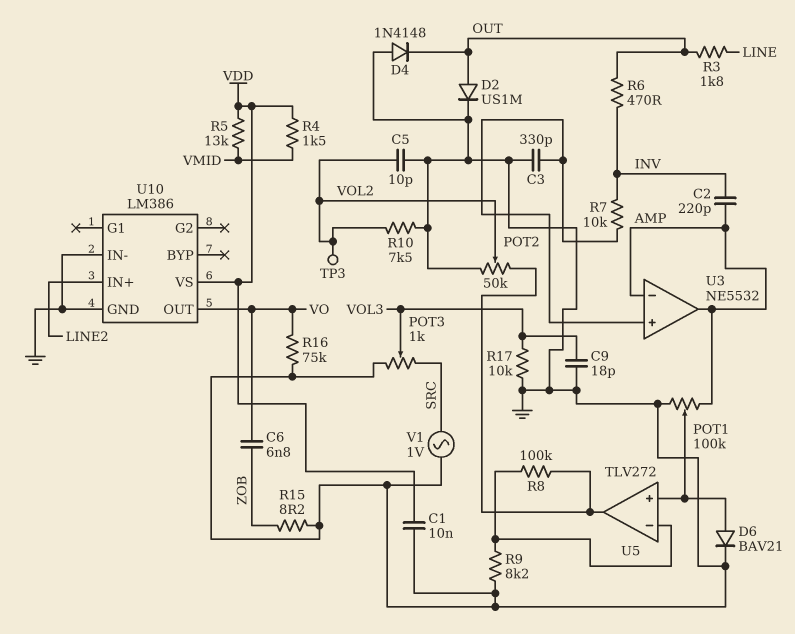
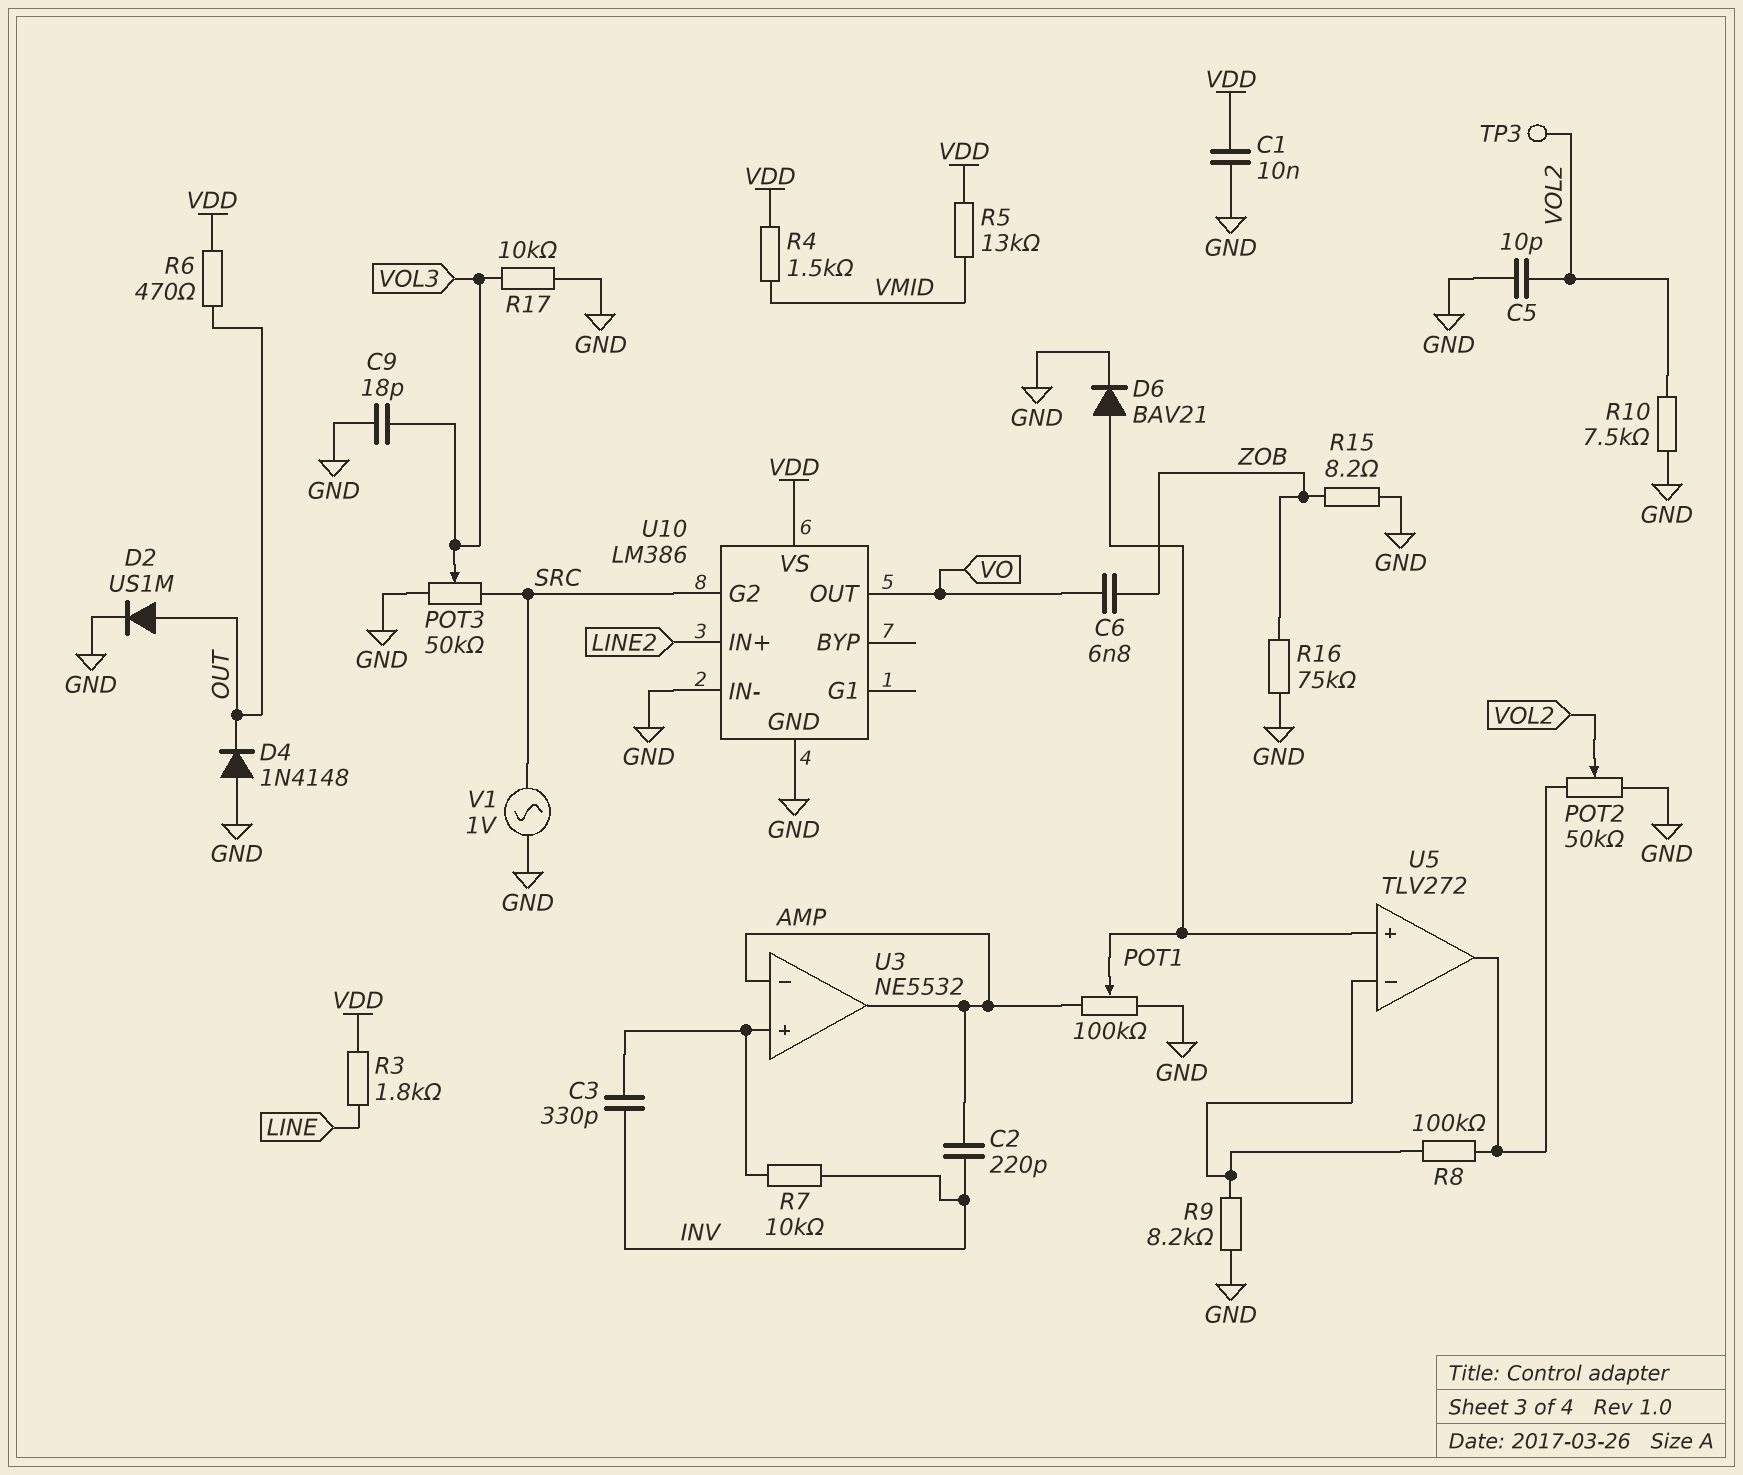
C3: 330pF (GND, U3/in+) -> 330pF (INV, U3/in+)
POT3: 1k (GND, SRC, wiper VOL3) -> 50k (GND, SRC, wiper VOL3)
R3: 1.8k (LINE, OUT) -> 1.8k (LINE, VDD)
R6: 470 (INV, OUT) -> 470 (OUT, VDD)
R16: 75k (GND, VO) -> 75k (GND, ZOB)
U10 pin G2: none -> SRC

